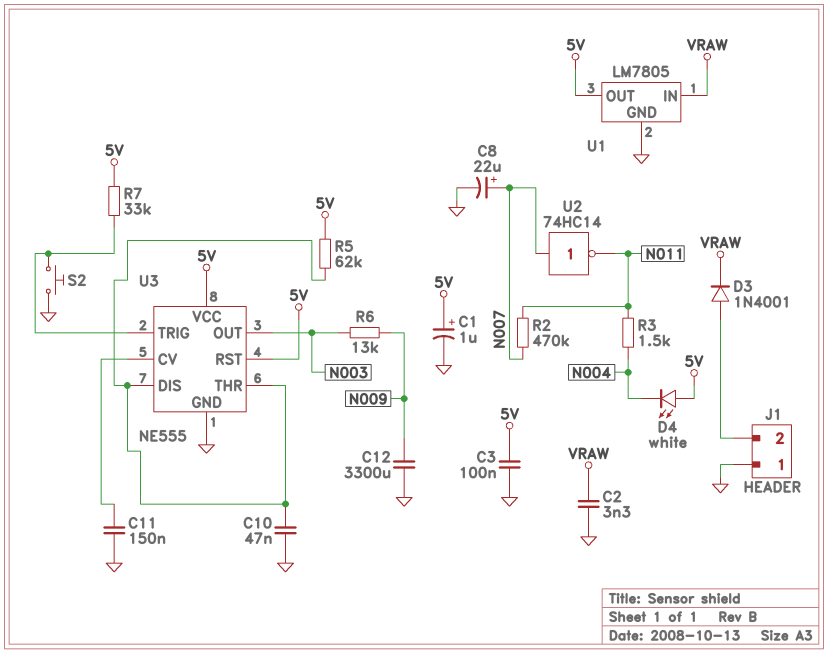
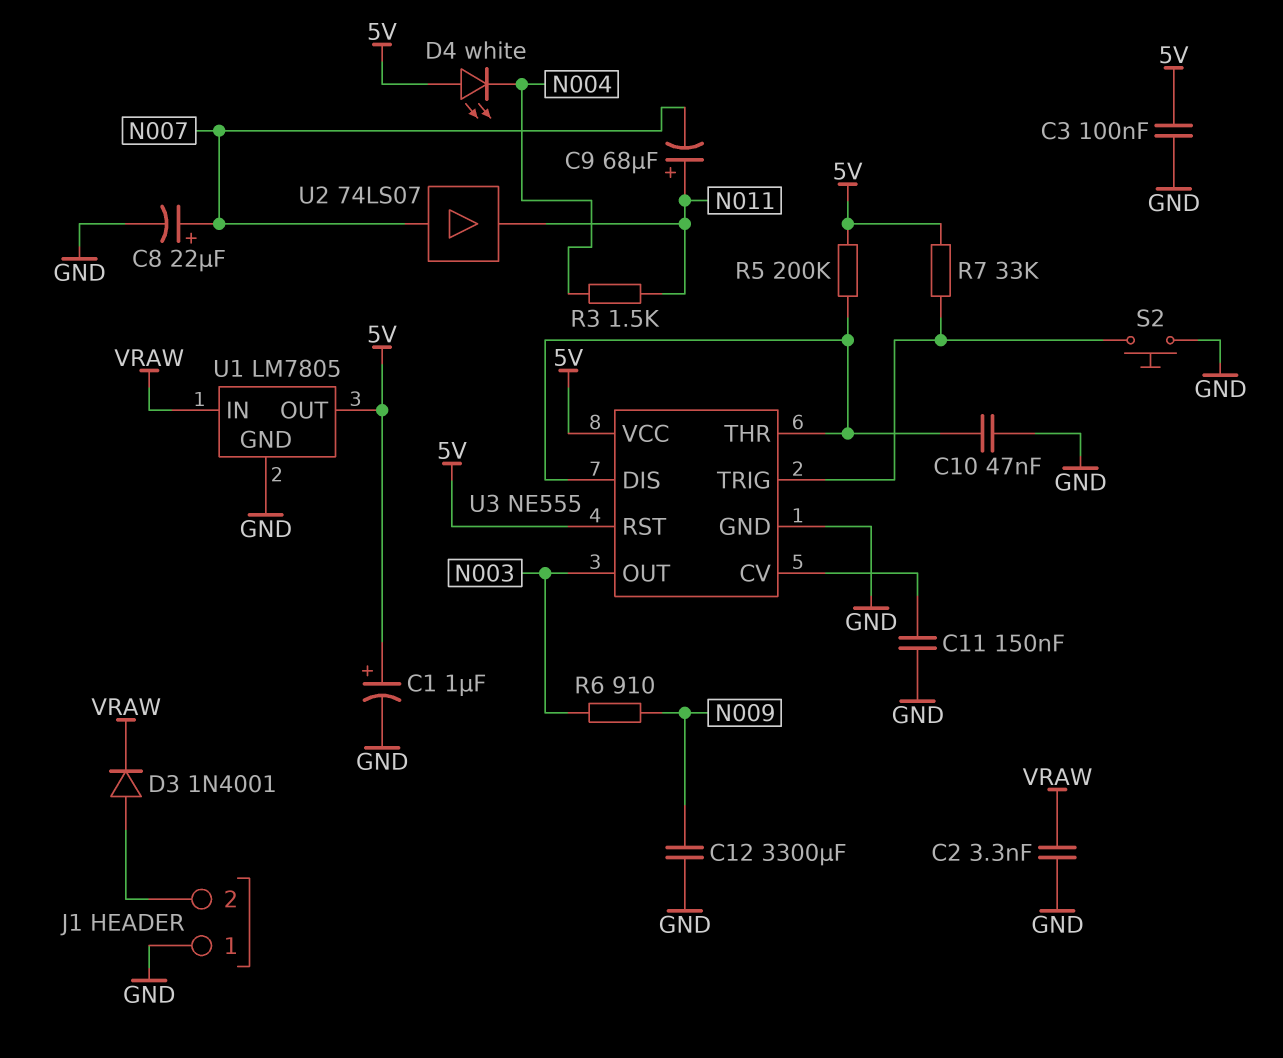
C9: none -> 68uF (plus N011, minus N007)
R2: 470k (N007, N011) -> none
R5: 62k (5V, U3/DIS) -> 200k (5V, U3/DIS)
R6: 13k (N003, N009) -> 910 (N003, N009)
U2: NOT 74HC14 (in N007, out N011) -> buffer 74LS07 (in N007, out N011)

